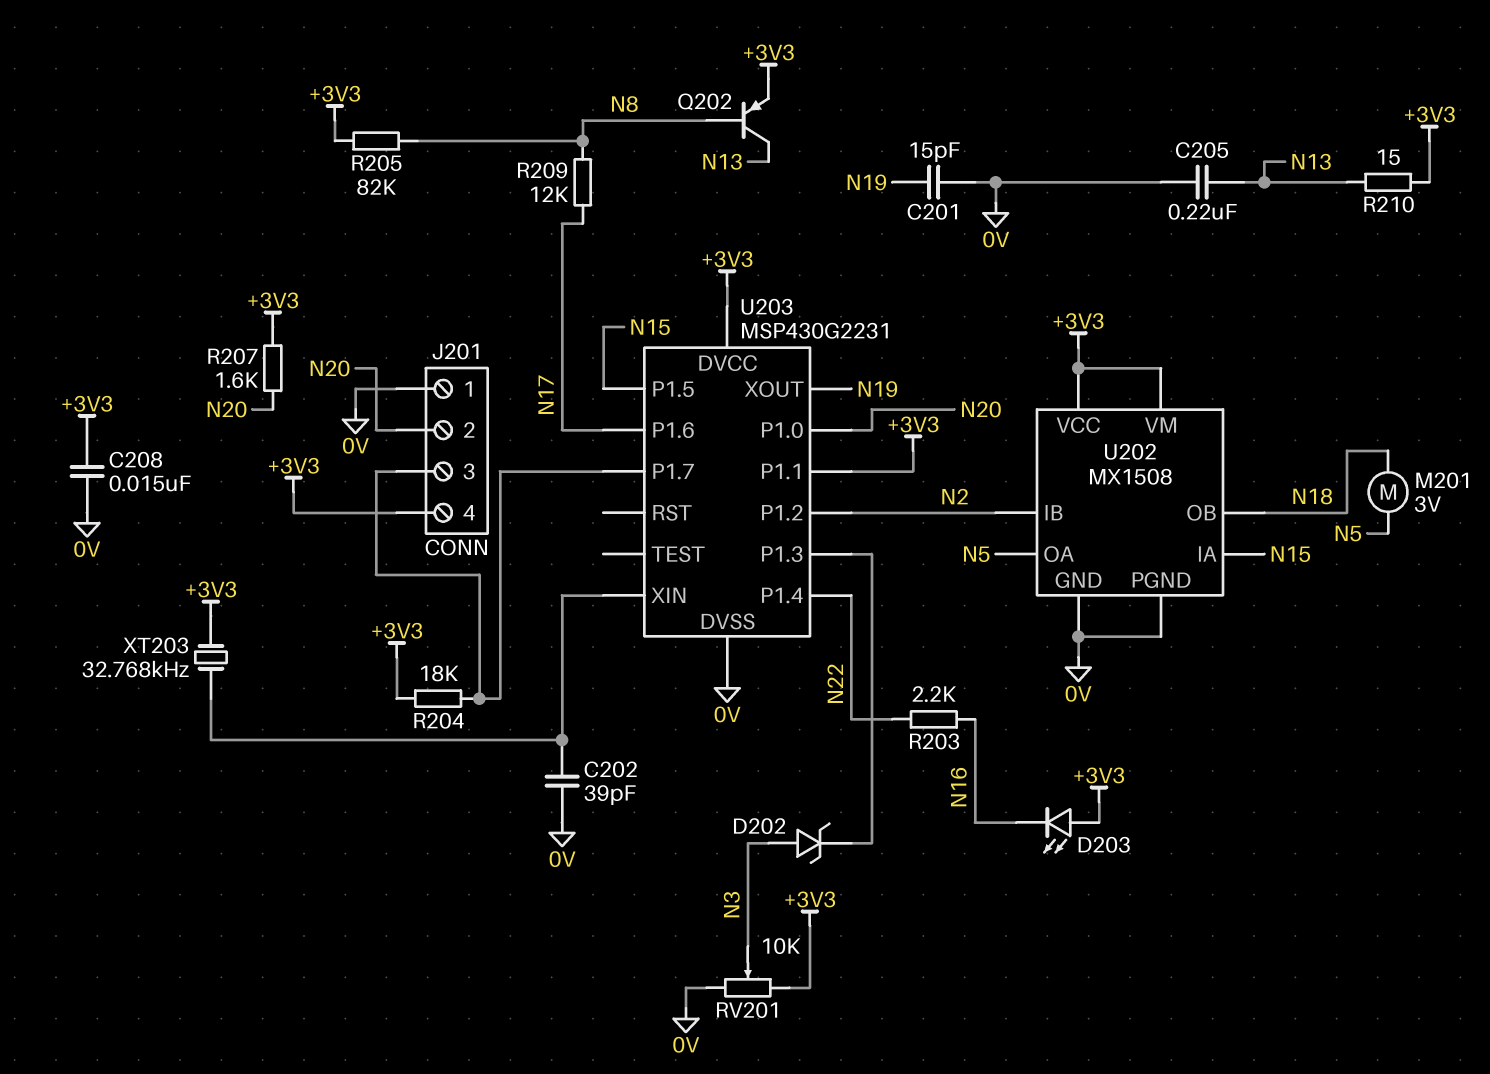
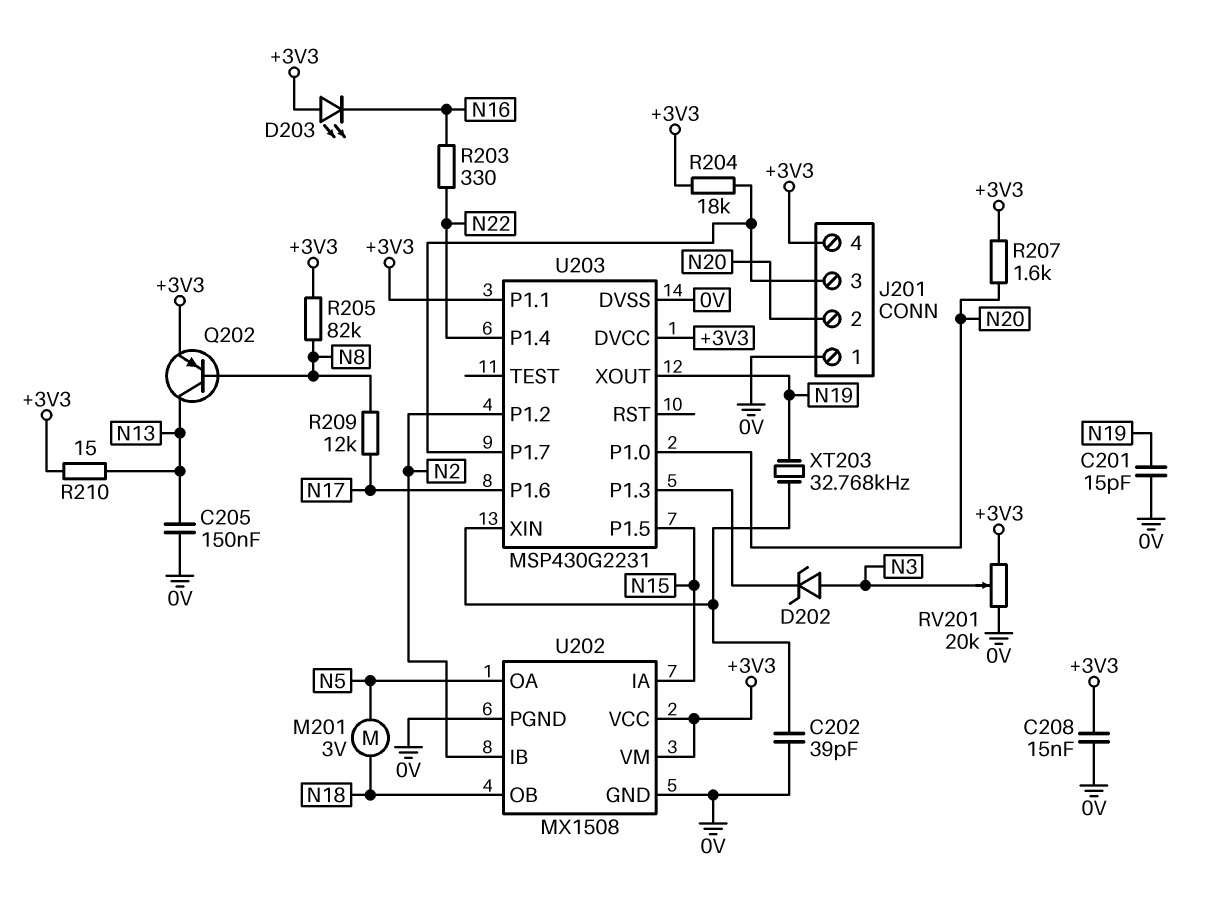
C205: 220nF (0V, N13) -> 150nF (0V, N13)
R203: 2.2k (N16, N22) -> 330 (N16, N22)
RV201: 10k (+3V3, 0V, wiper N3) -> 20k (+3V3, 0V, wiper N3)
XT203: 32.768kHz (+3V3, U203/XIN) -> 32.768kHz (N19, U203/XIN)

